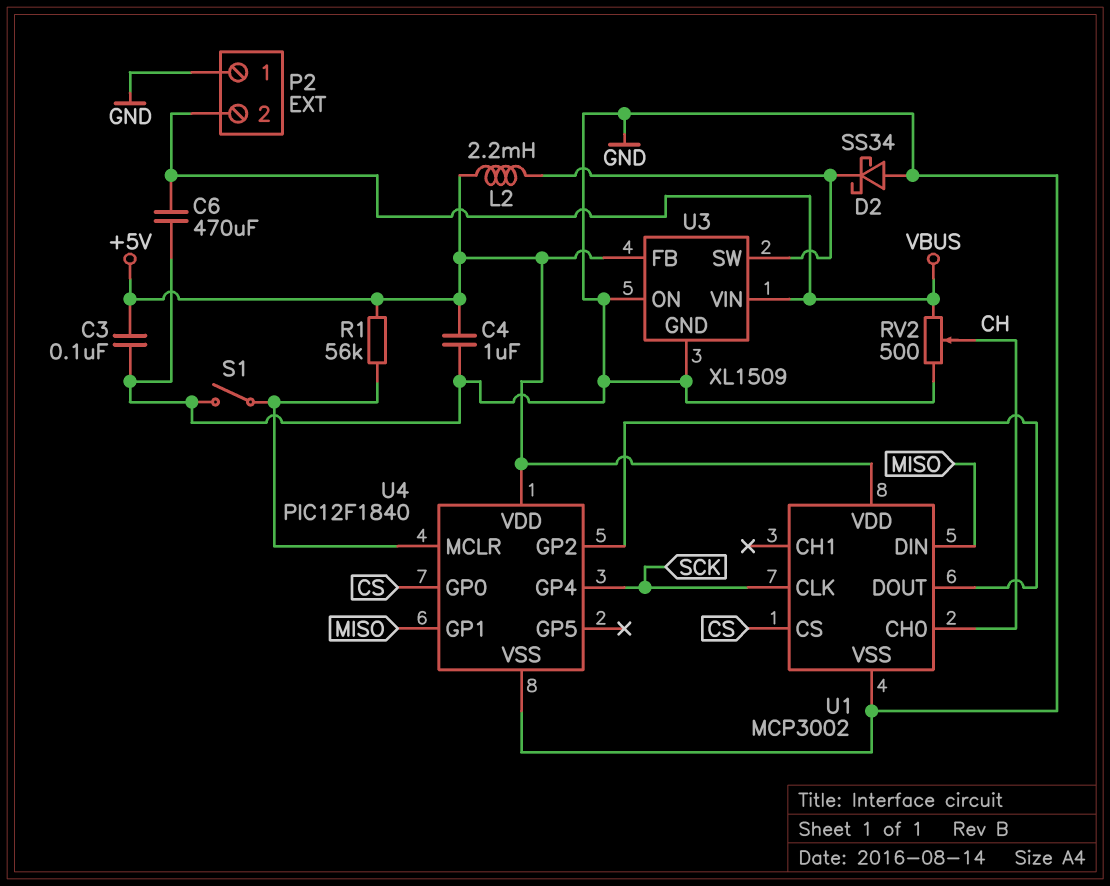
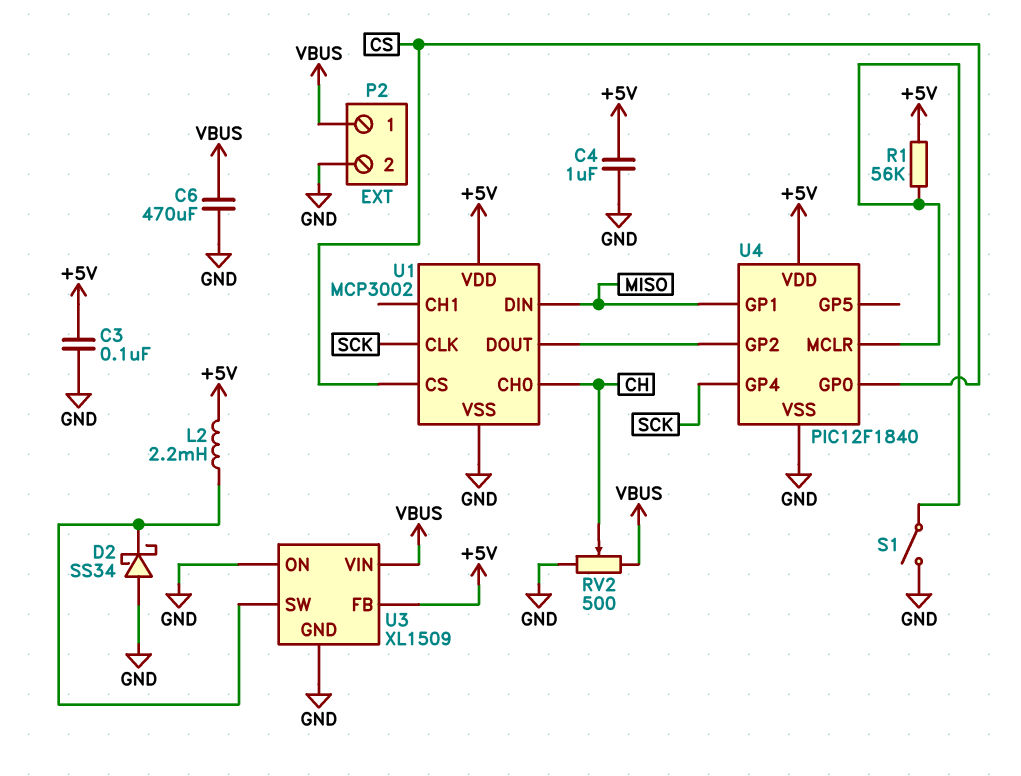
P2 pin 1: GND -> VBUS
P2 pin 2: VBUS -> GND

